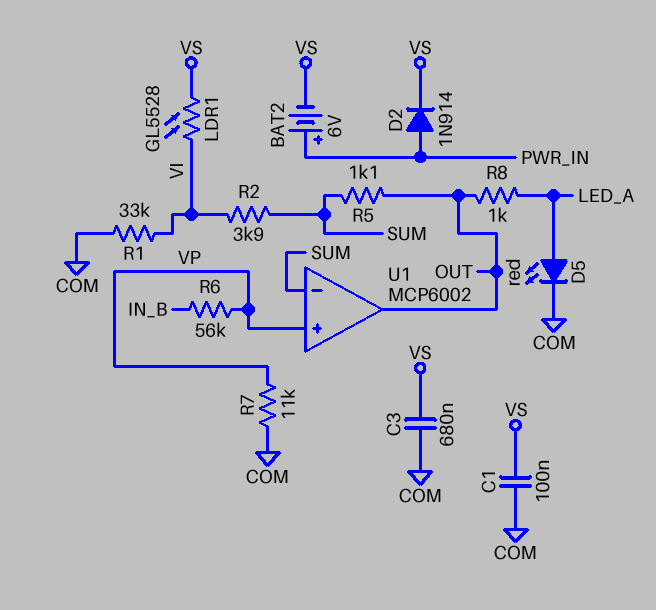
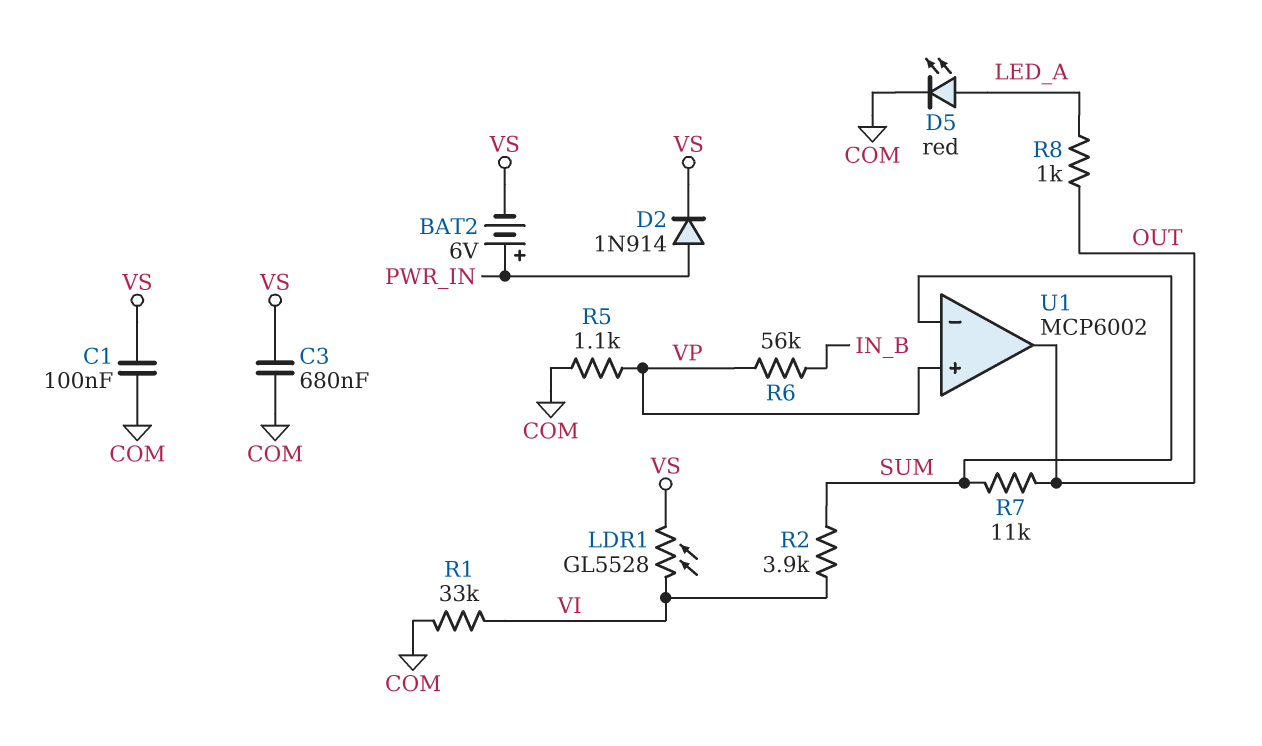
R5: 1.1k (OUT, SUM) -> 1.1k (COM, VP)
R7: 11k (COM, VP) -> 11k (OUT, SUM)

